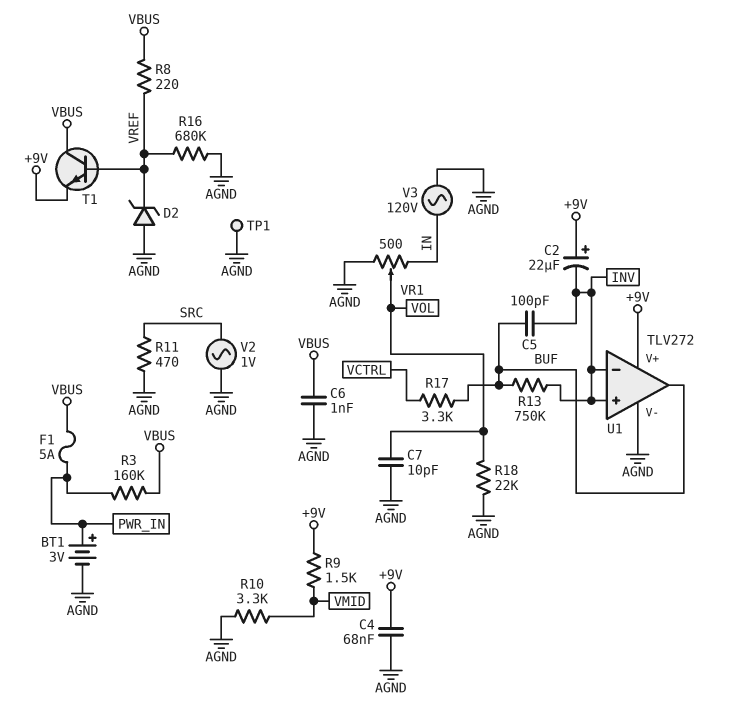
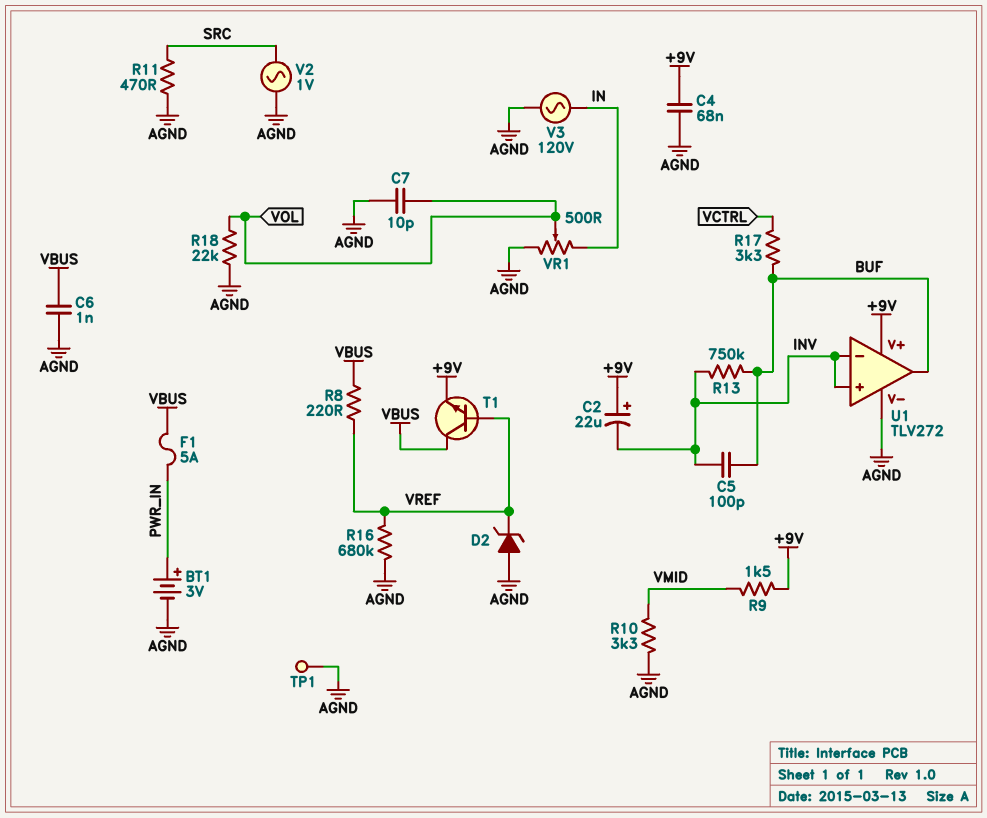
R3: 160k (PWR_IN, VBUS) -> none

